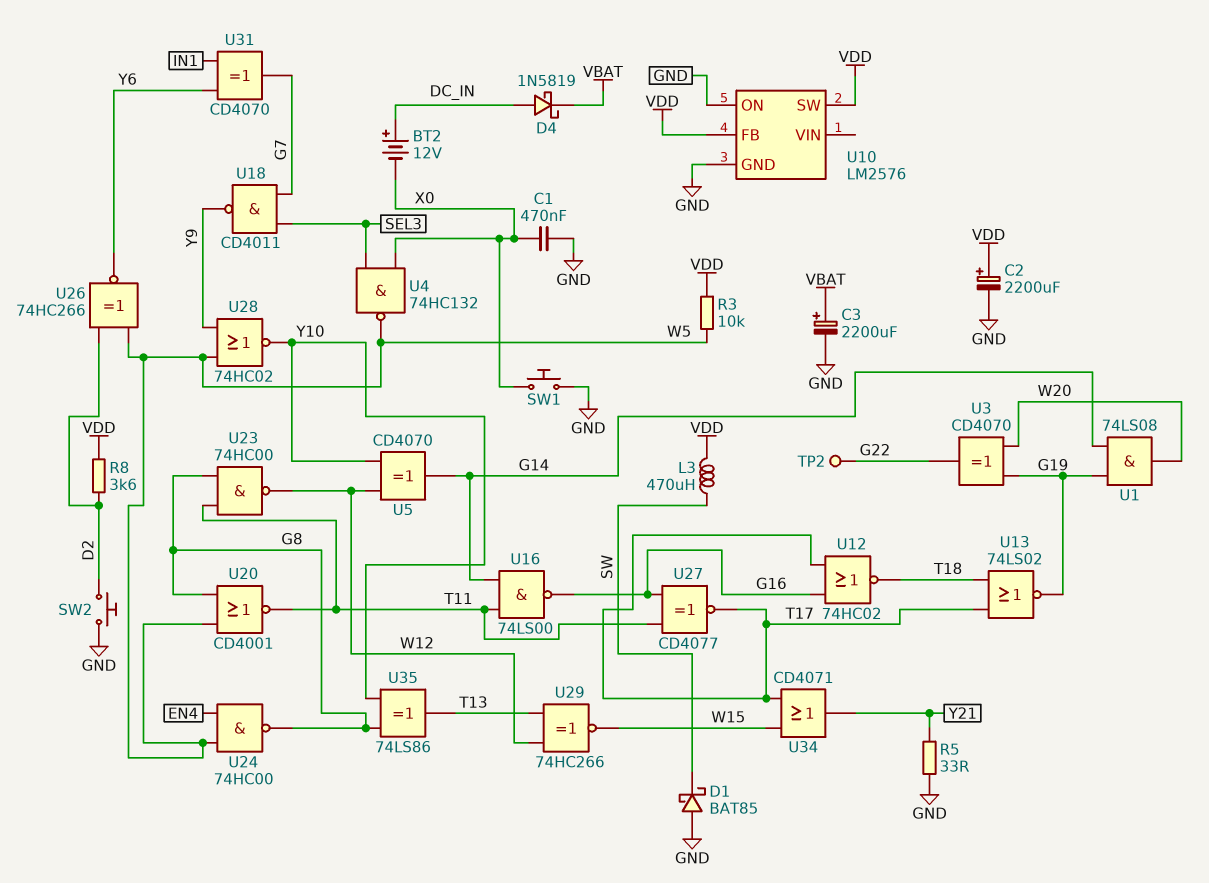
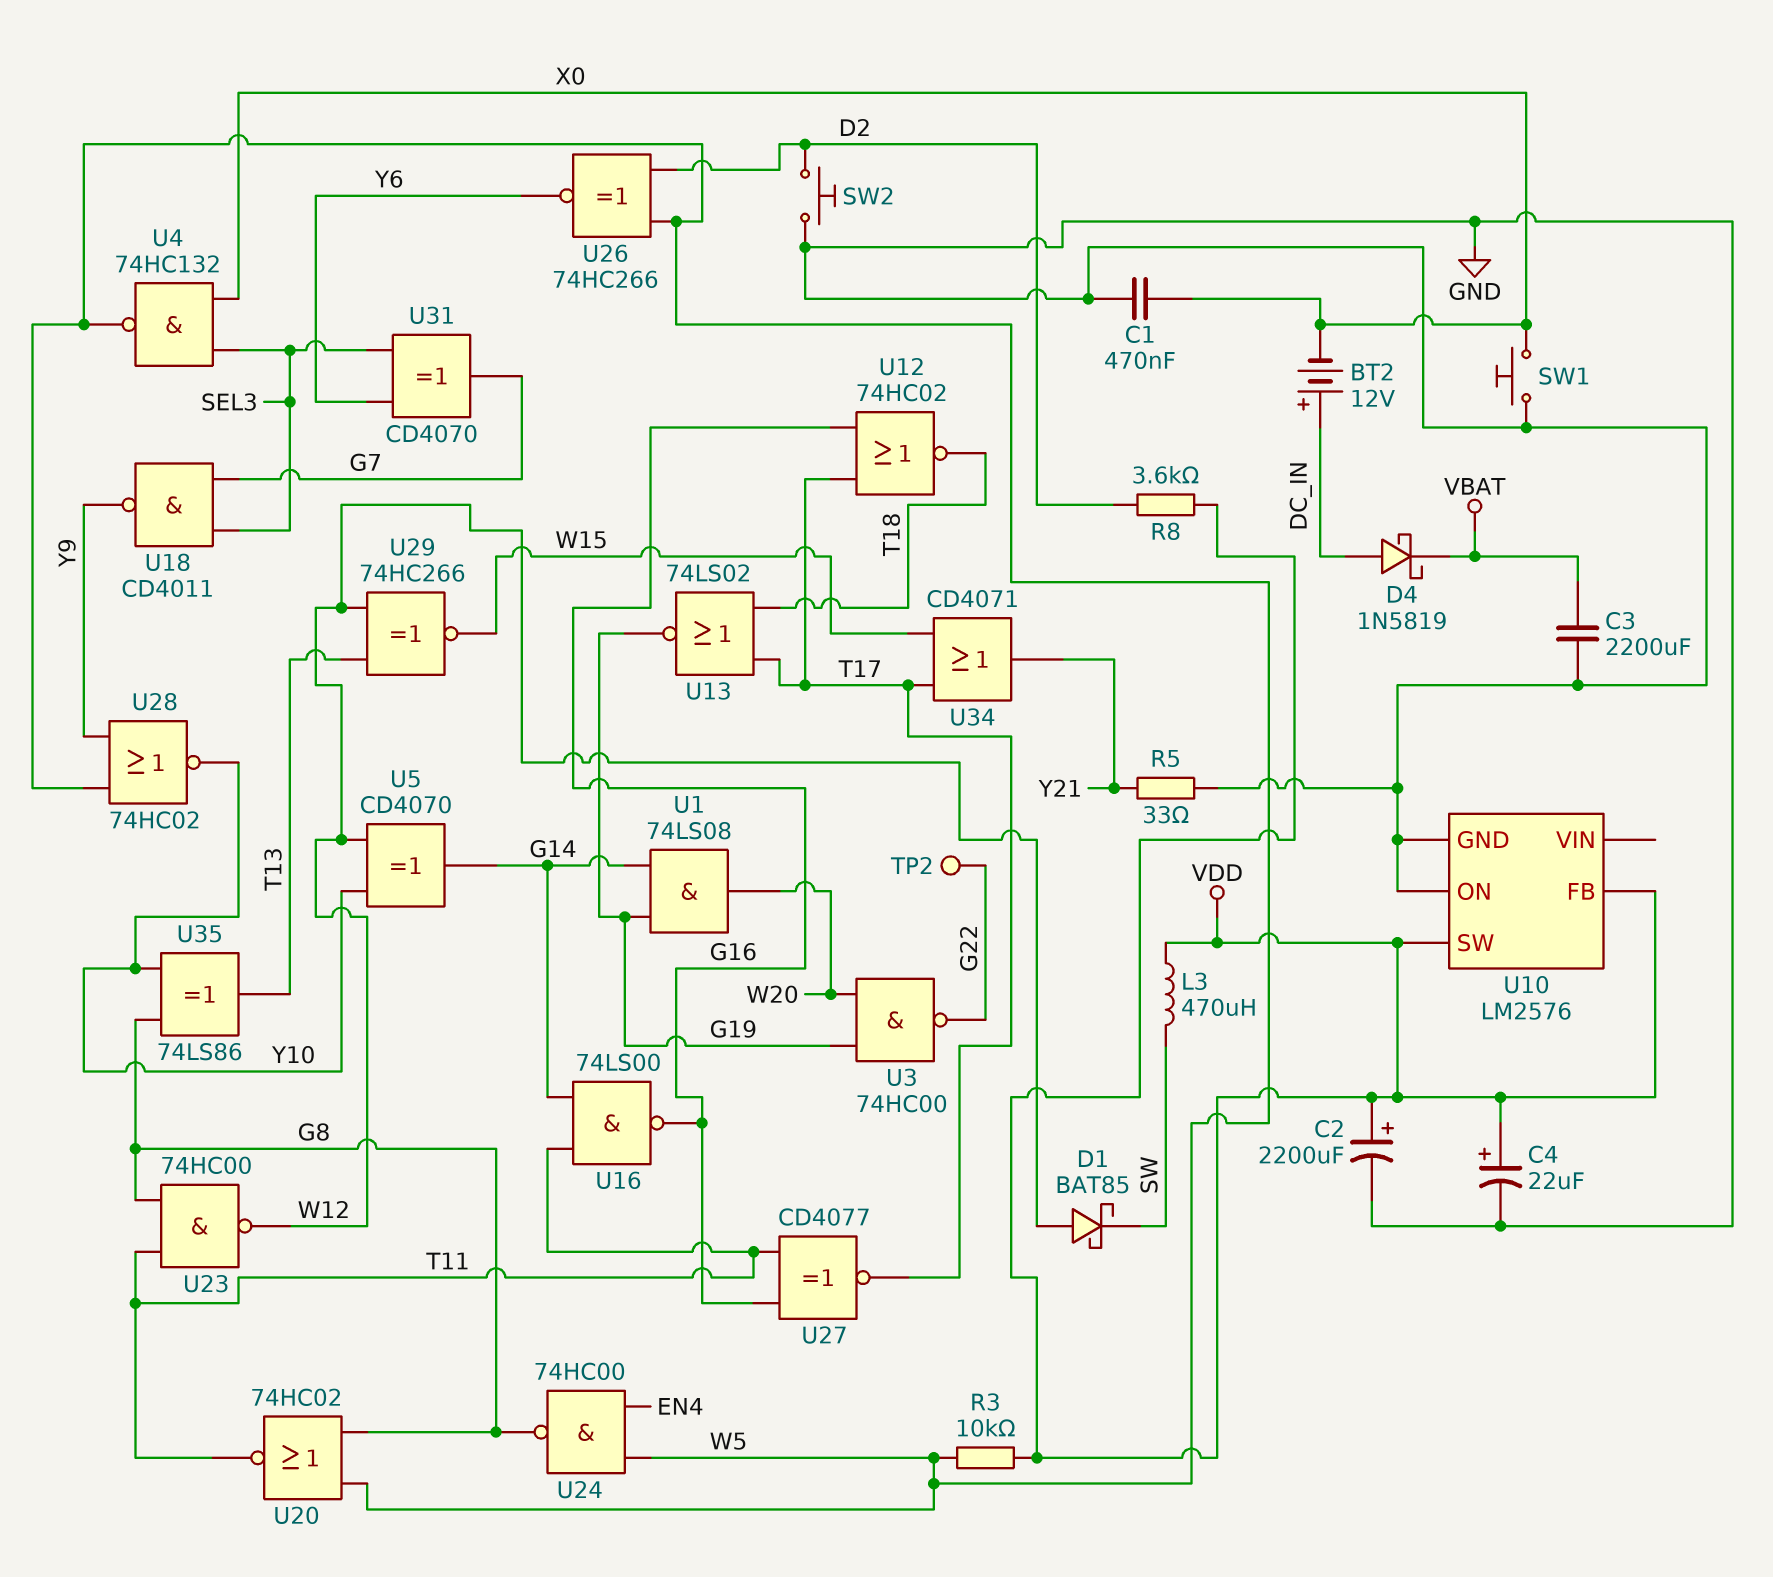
C3: 2200uF (plus VBAT, minus GND) -> 2200uF (GND, VBAT)
C4: none -> 22uF (plus VDD, minus GND)
D1: schottky BAT85 (A GND, K SW) -> schottky BAT85 (A W12, K SW)
U3: XOR CD4070 (in G19, in W20, out G22) -> NAND 74HC00 (in G19, in W20, out G22)
U20: NOR CD4001 (in G8, in W5, out T11) -> NOR 74HC02 (in G8, in W5, out T11)
U31: XOR CD4070 (in IN1, in Y6, out G7) -> XOR CD4070 (in SEL3, in Y6, out G7)

